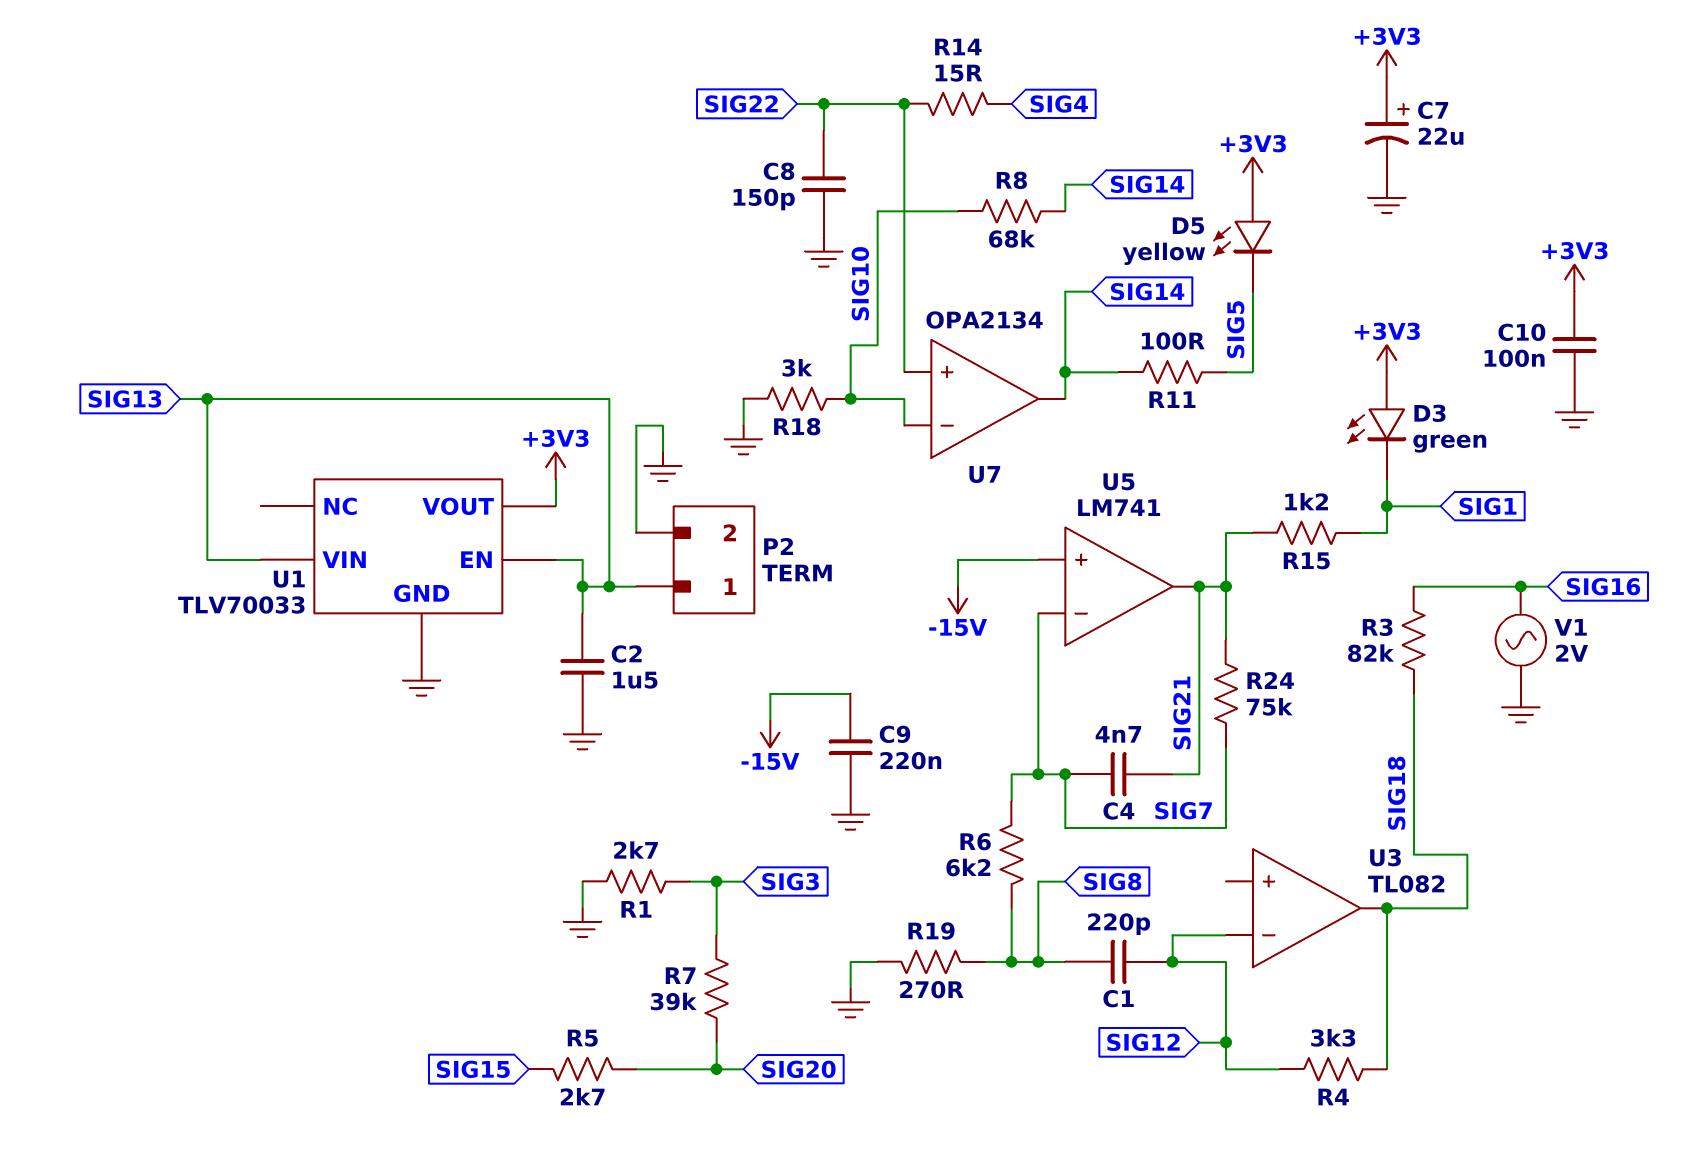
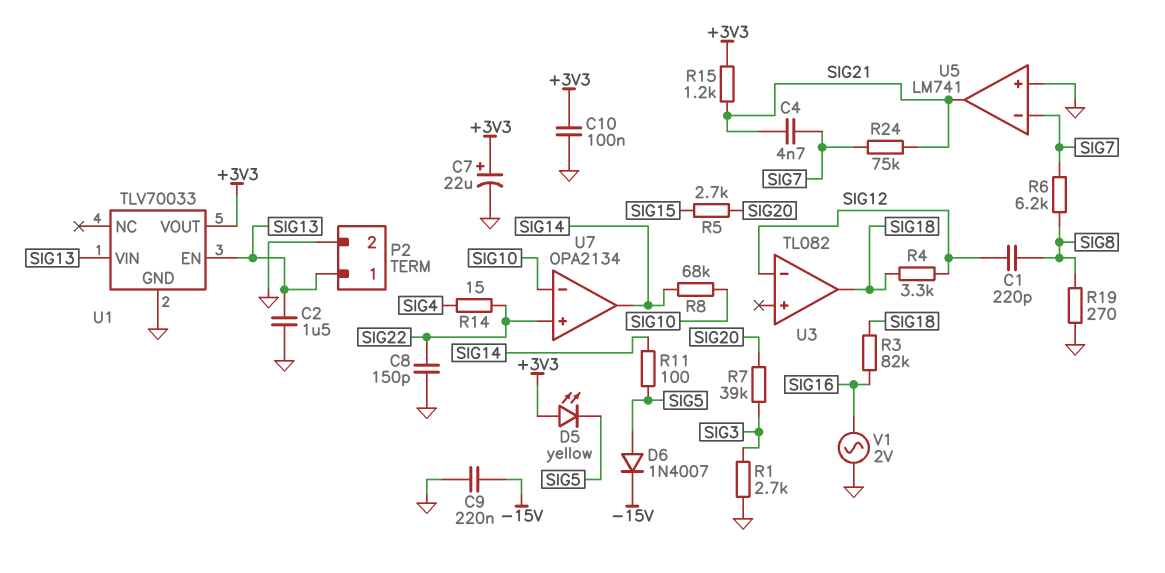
D3: LED green (A +3V3, K SIG1) -> none
D6: none -> diode 1N4007 (A SIG5, K -15V)
R15: 1.2k (SIG1, SIG21) -> 1.2k (+3V3, SIG21)
R18: 3k (GND, SIG10) -> none
U5 pin in+: -15V -> GND

